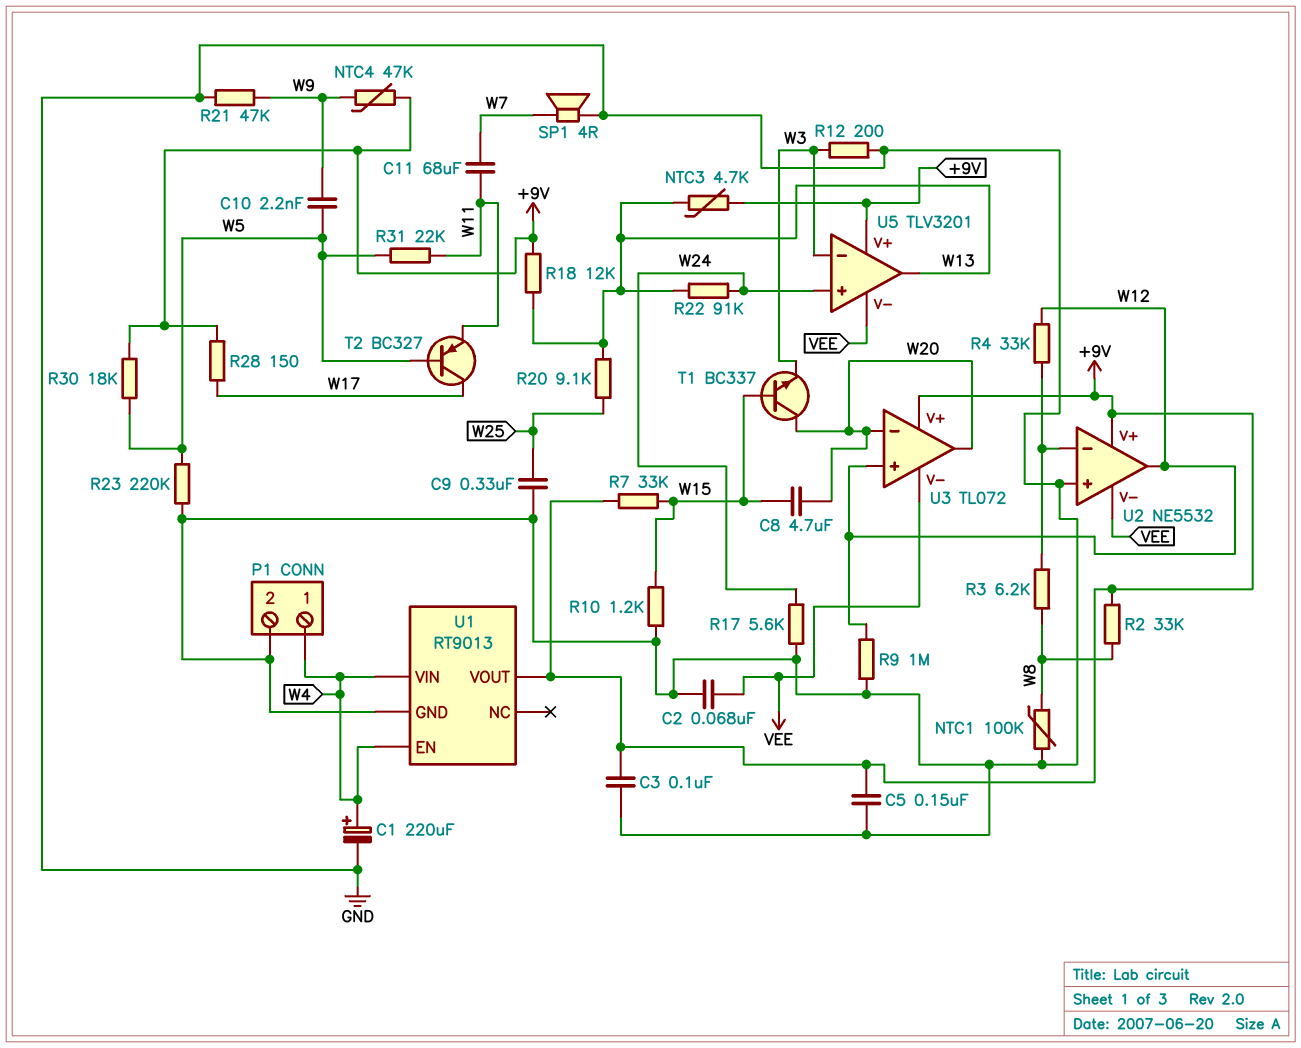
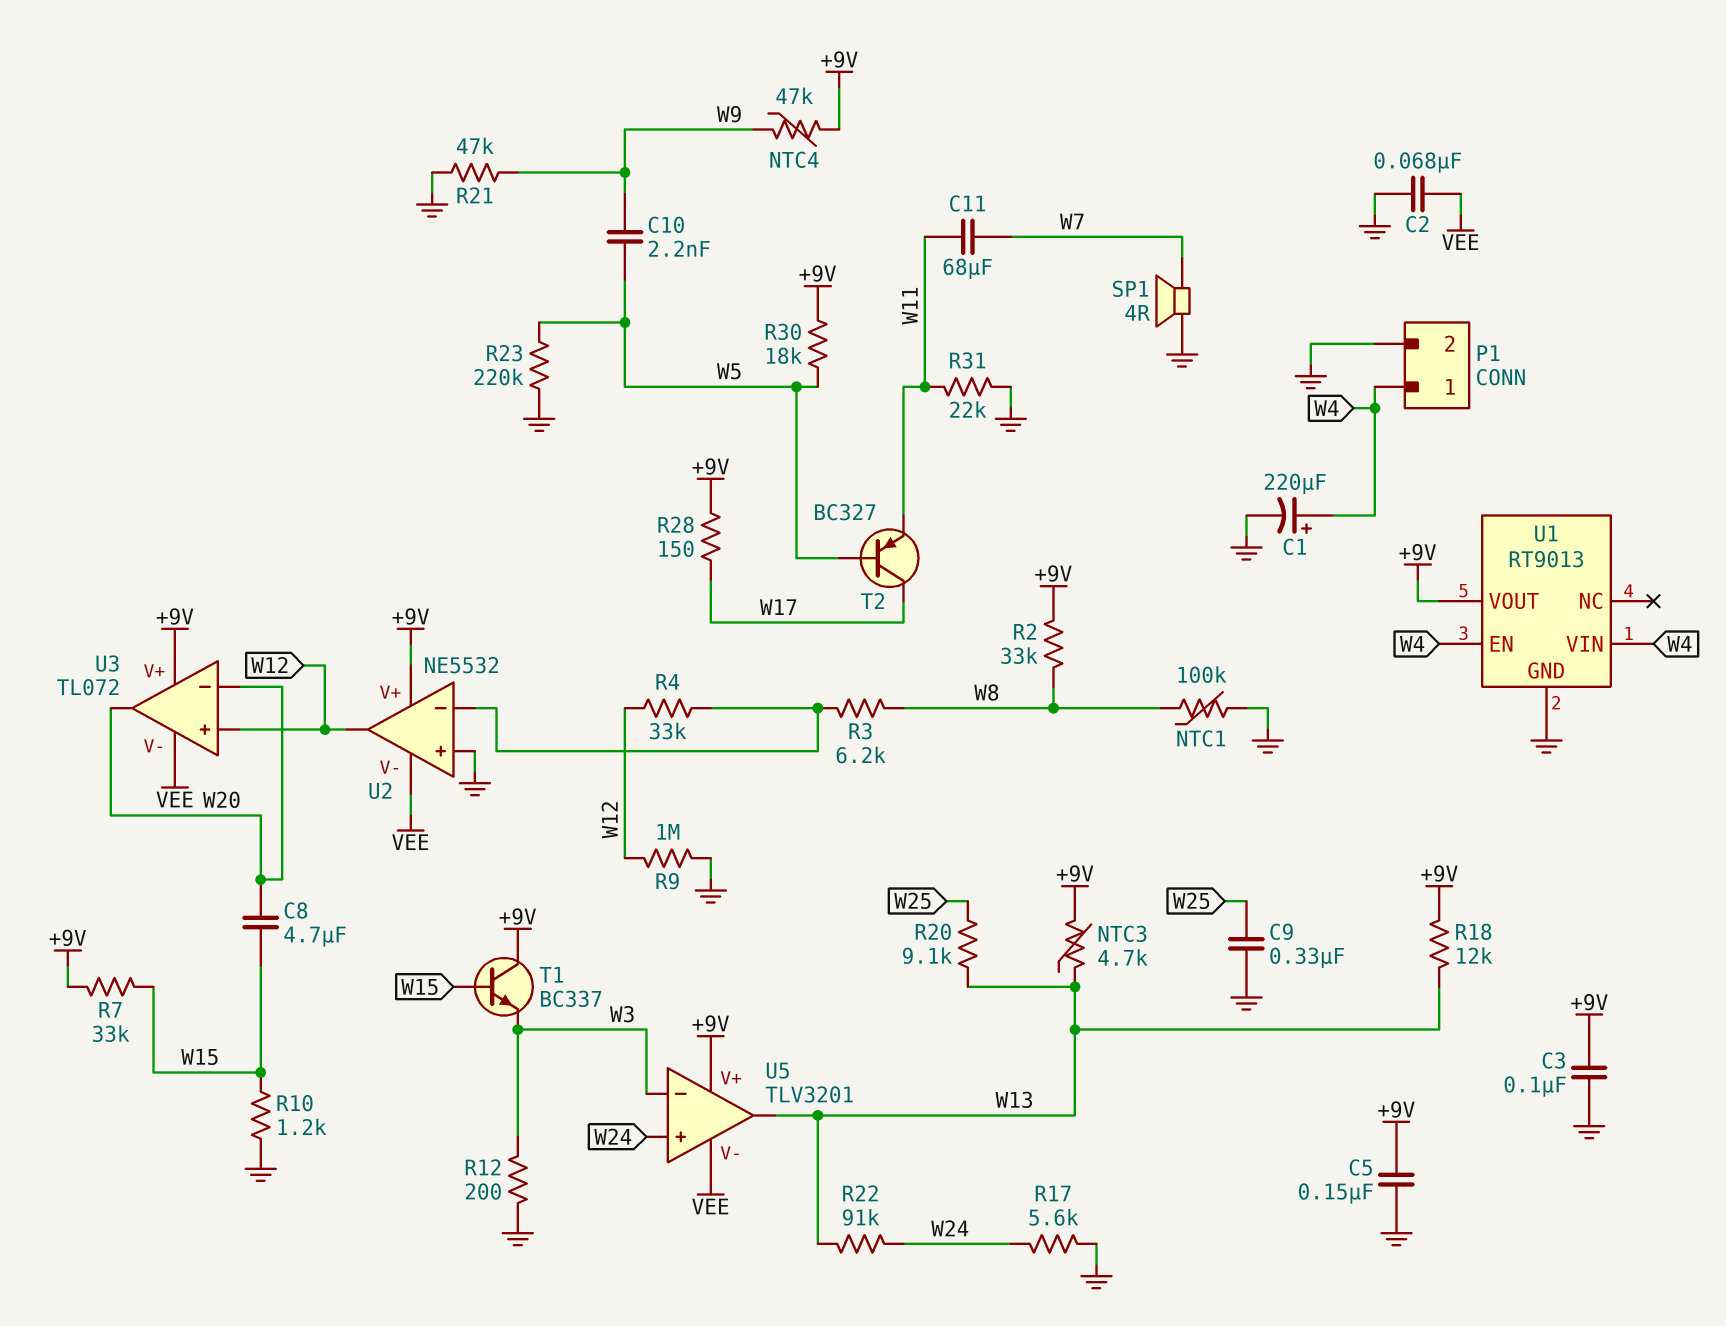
R31: 22k (W5, W11) -> 22k (GND, W11)
T1: NPN BC337 (B W15, C W20, E W3) -> NPN BC337 (B W15, C +9V, E W3)

